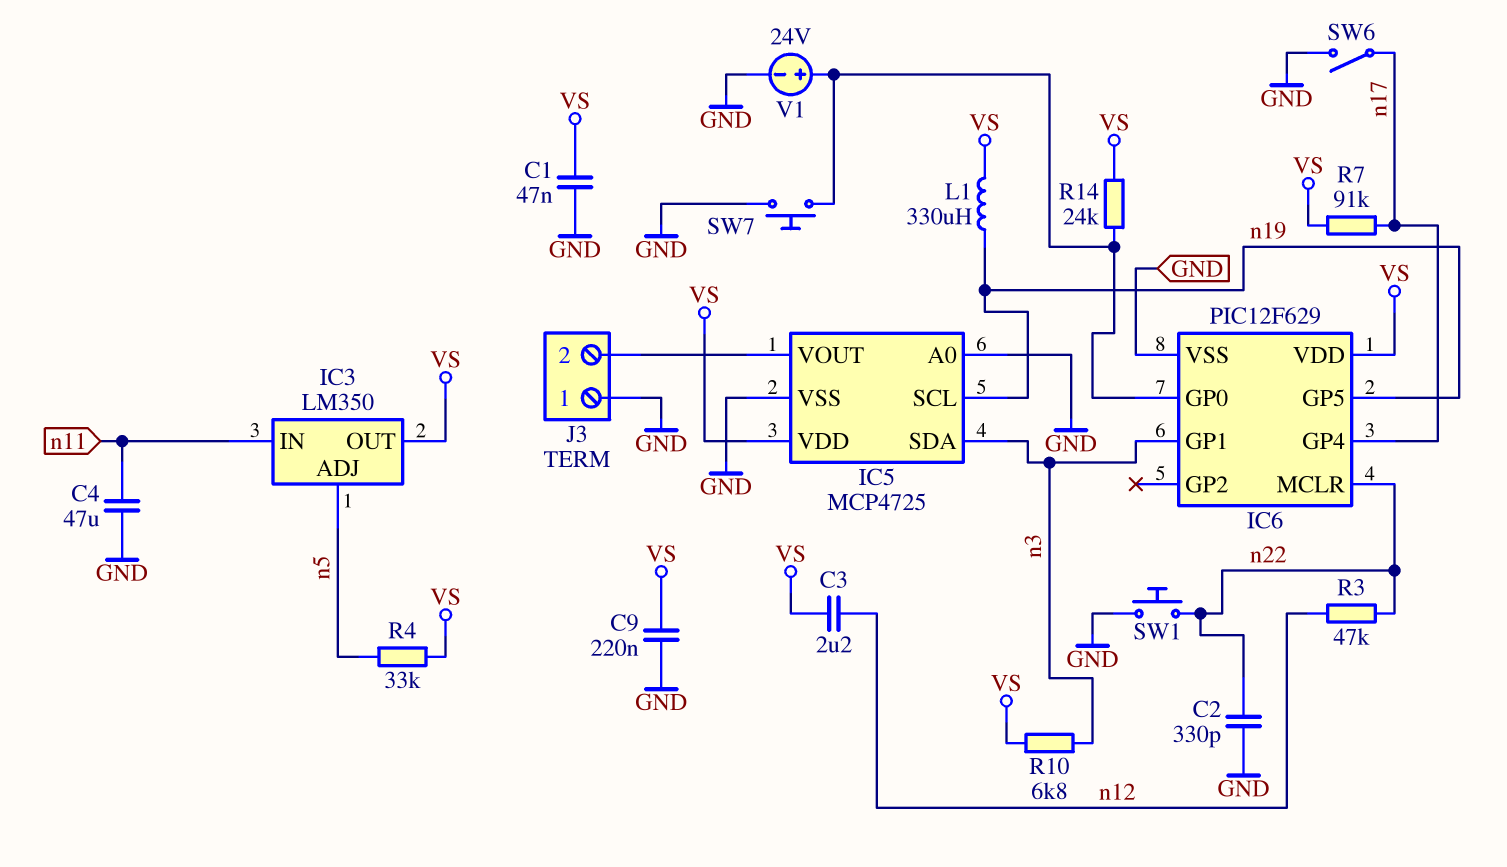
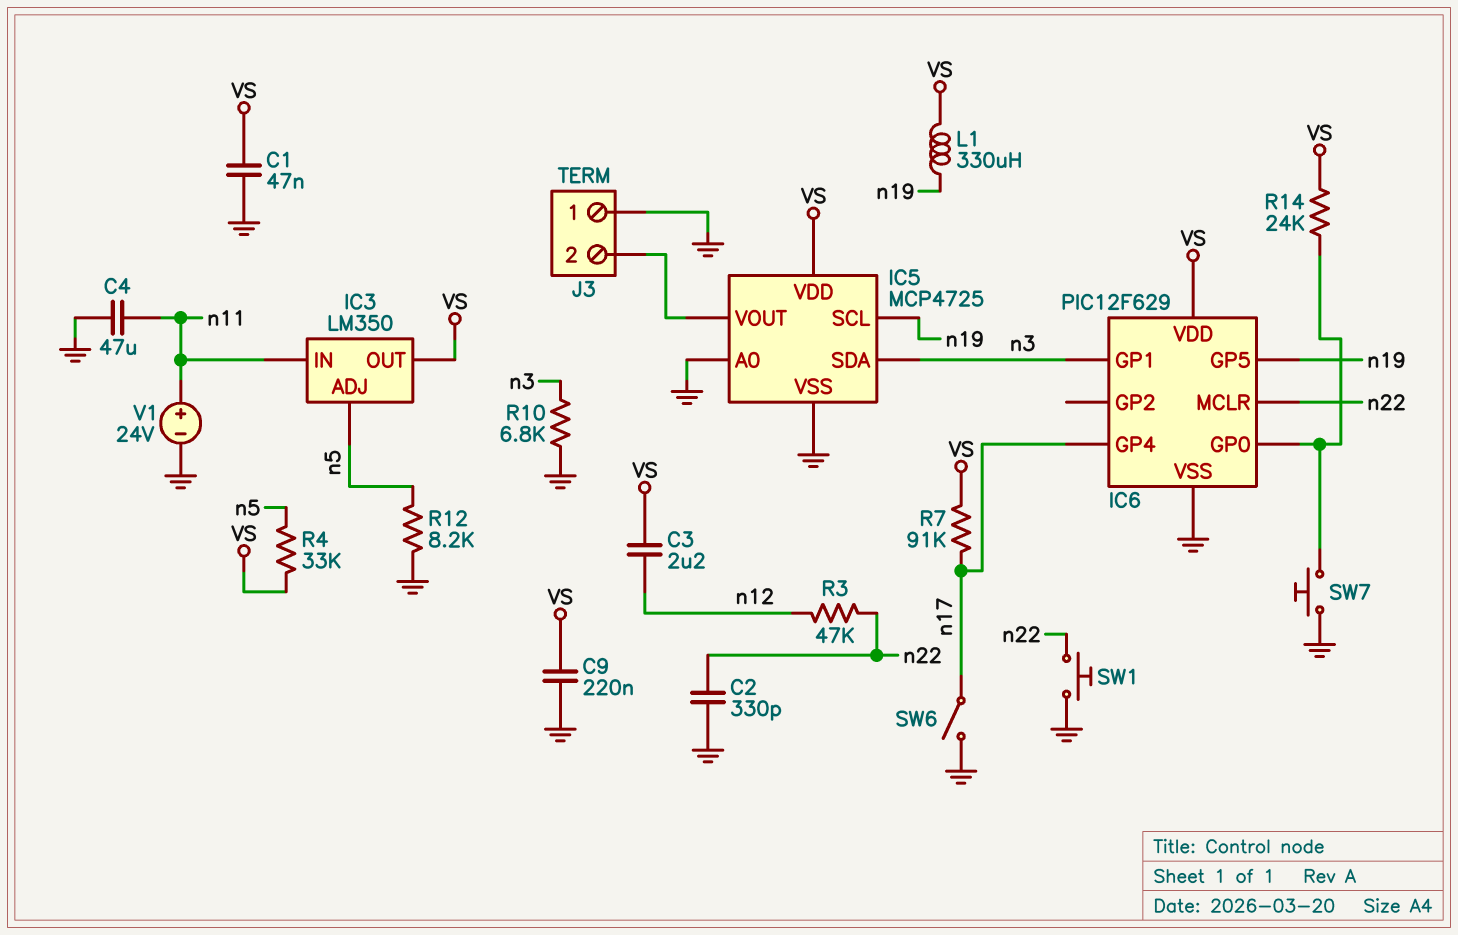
R10: 6.8k (VS, n3) -> 6.8k (GND, n3)
R12: none -> 8.2k (GND, n5)
V1: 24V (plus IC6/GP0, minus GND) -> 24V (plus n11, minus GND)

